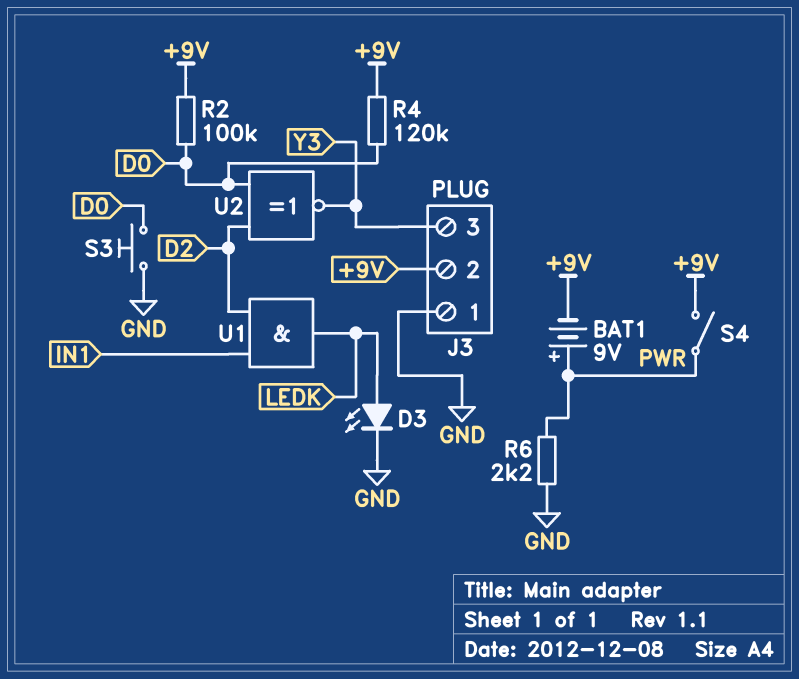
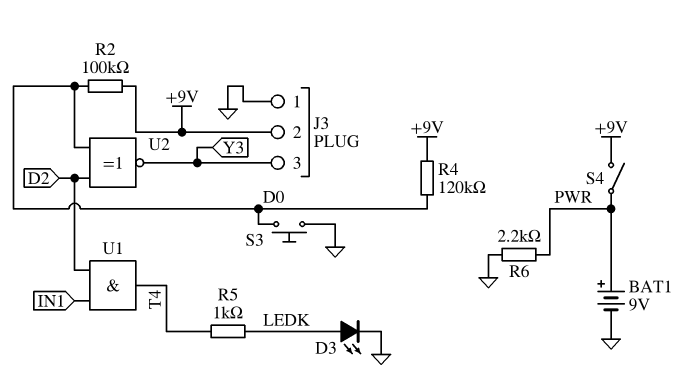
BAT1: 9V (plus PWR, minus +9V) -> 9V (plus PWR, minus GND)
R5: none -> 1k (LEDK, T4)
U1: AND (in D2, in IN1, out LEDK) -> AND (in D2, in IN1, out T4)

